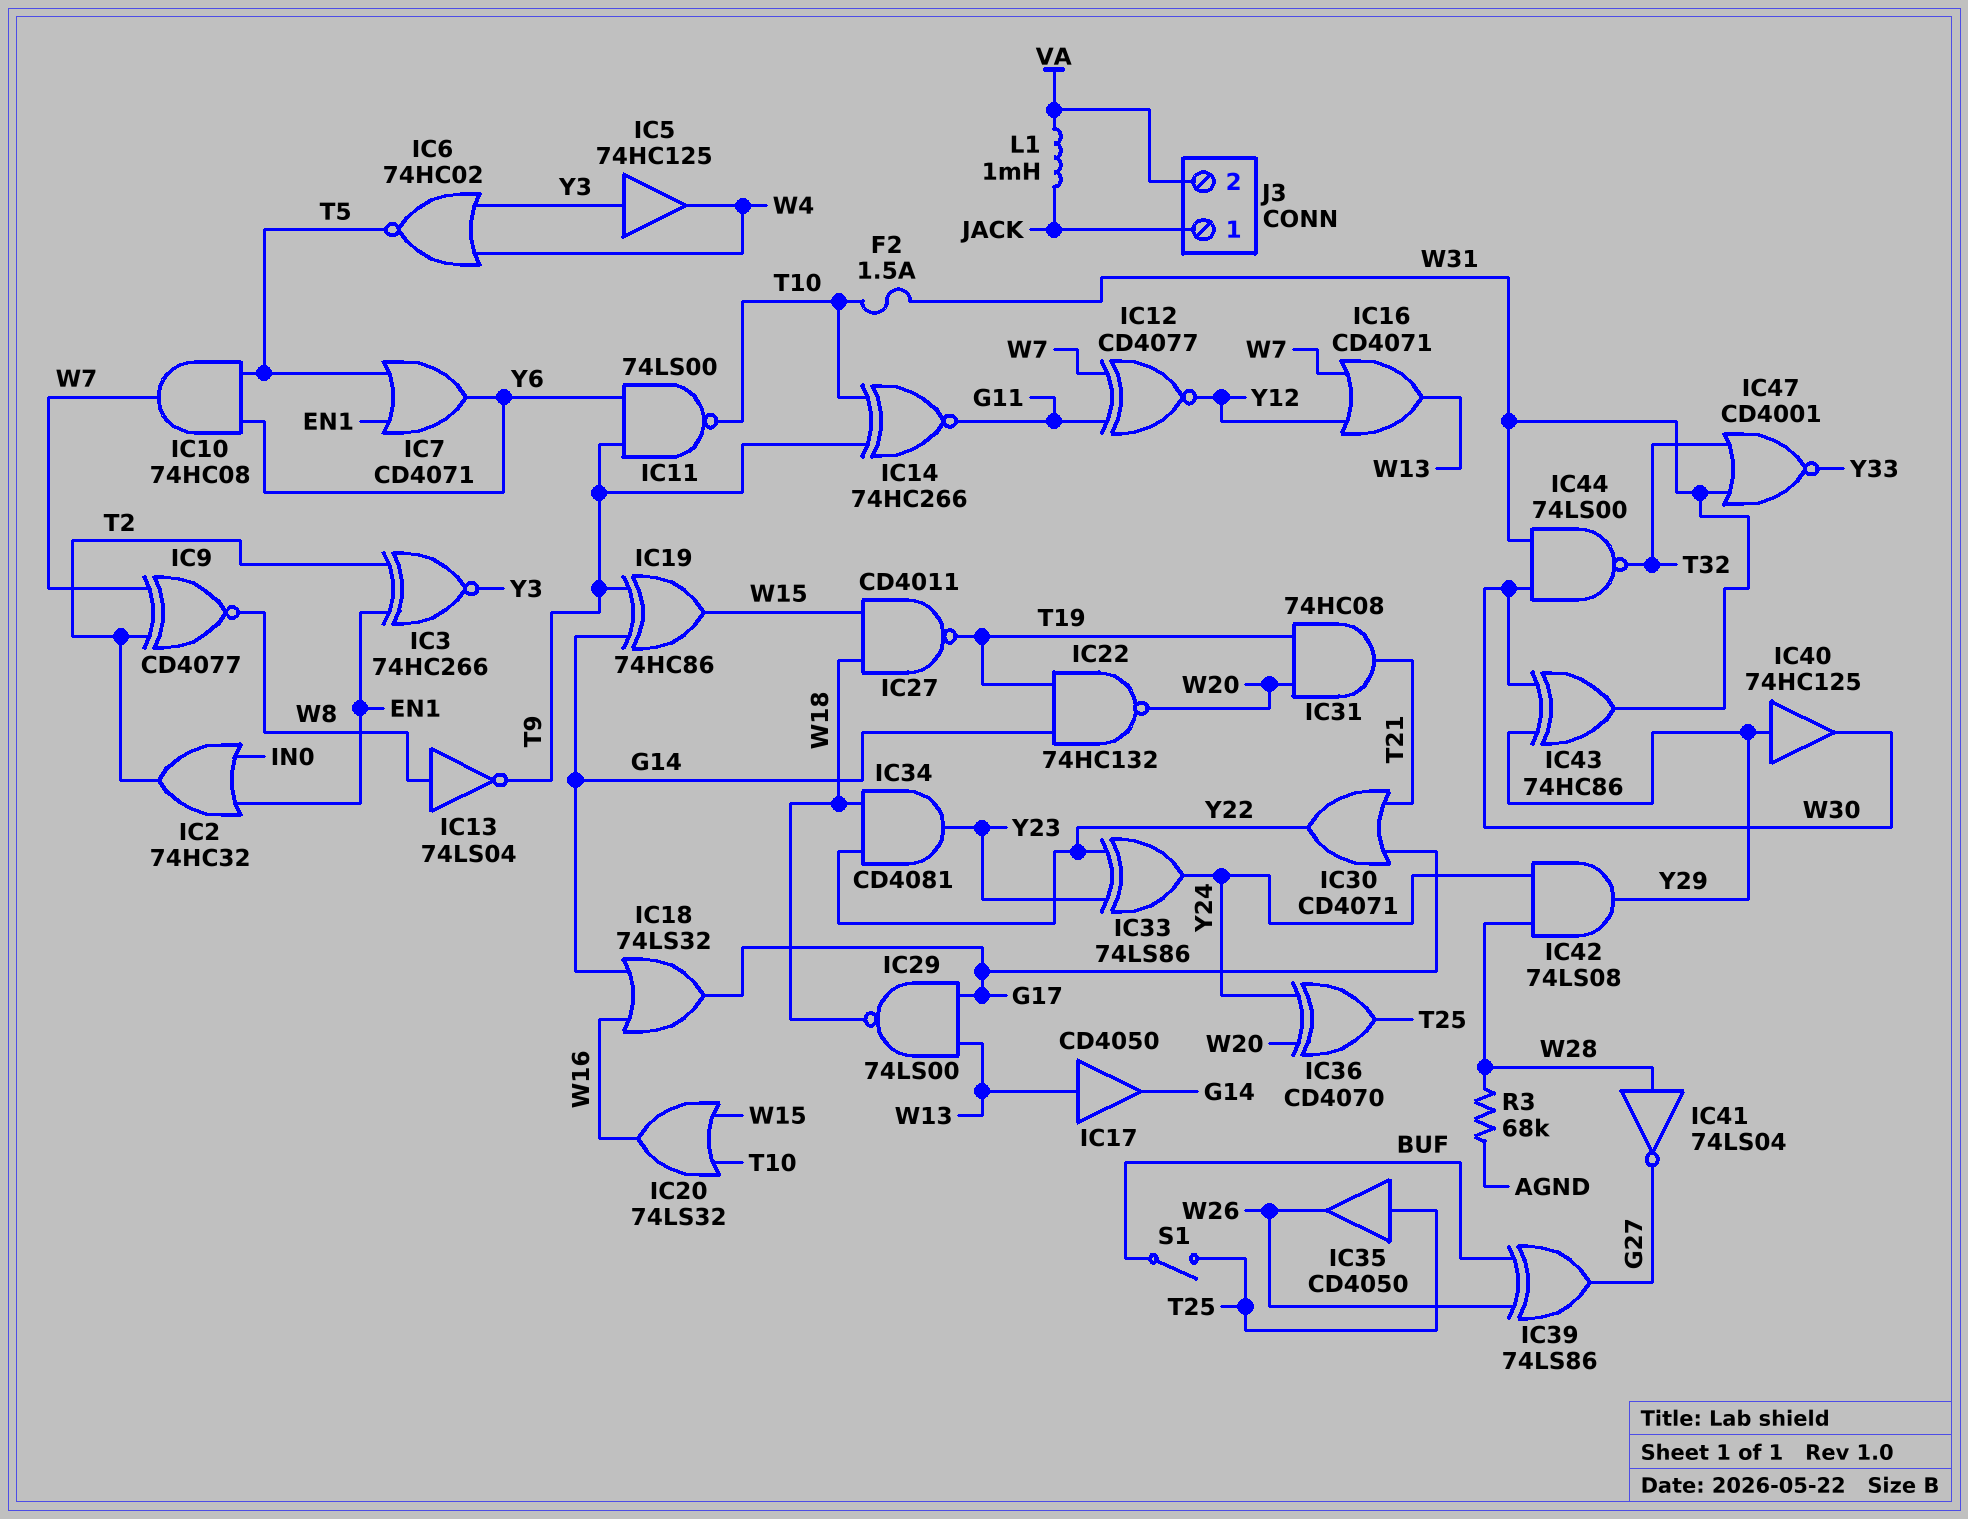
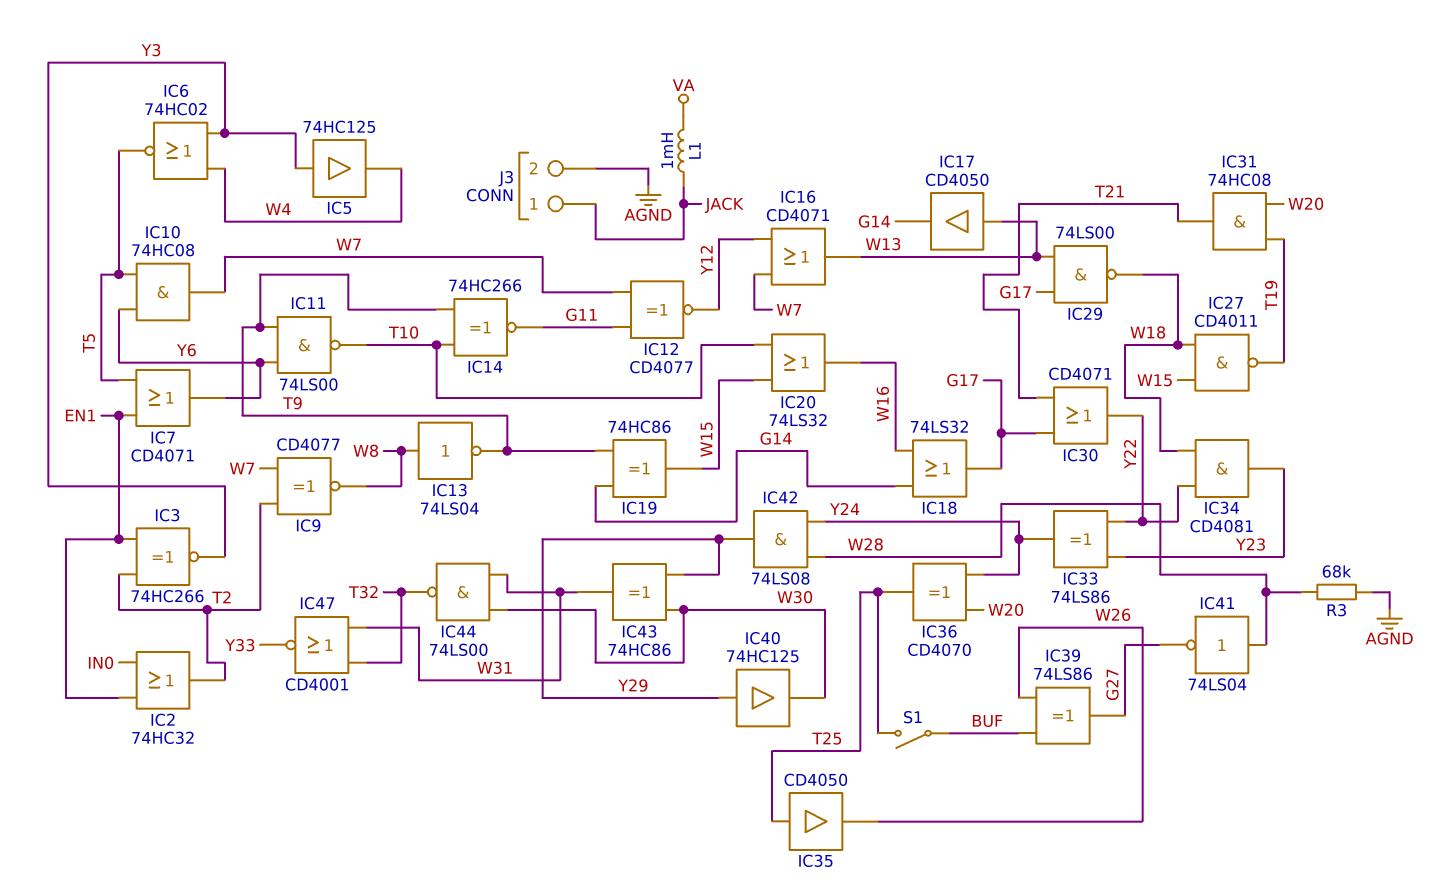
F2: 1.5A (T10, W31) -> none
IC22: NAND 74HC132 (in G14, in T19, out W20) -> none
J3 pin 2: VA -> AGND

